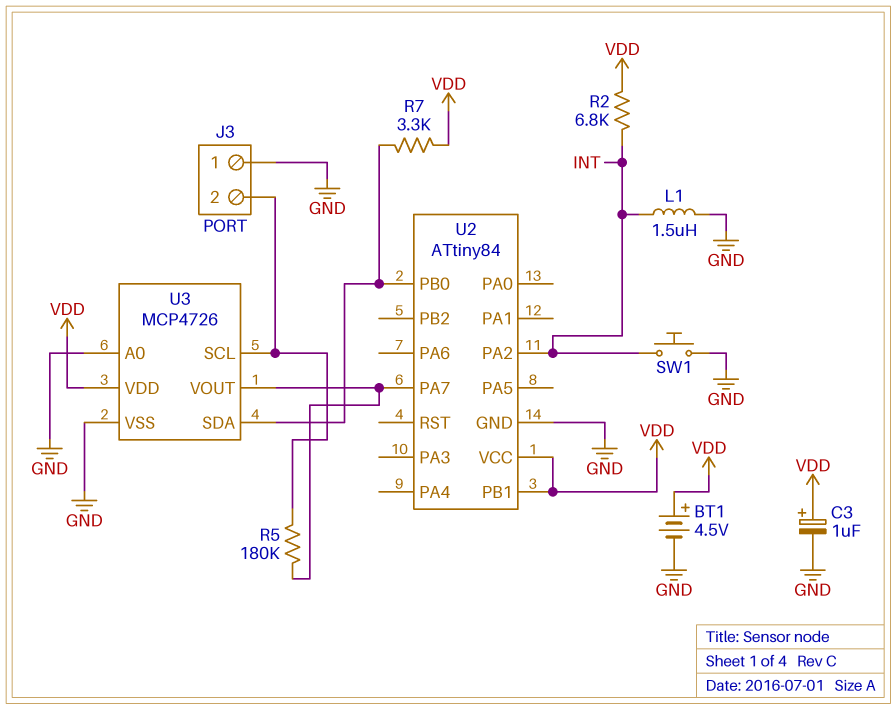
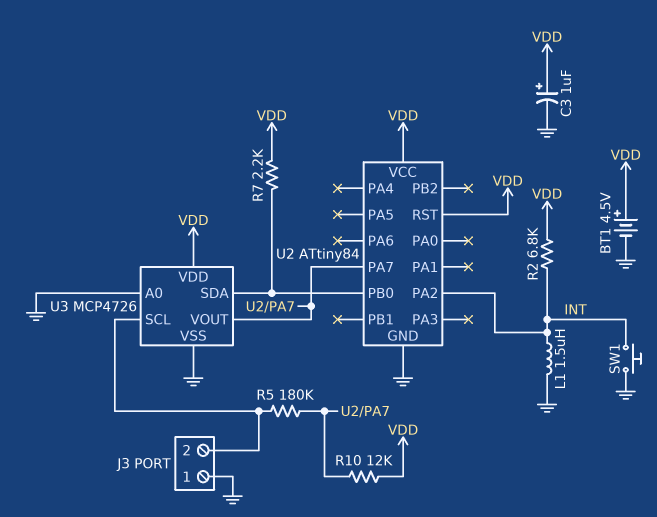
R7: 3.3k (U2/PB0, VDD) -> 2.2k (U2/PB0, VDD)
R10: none -> 12k (U2/PA7, VDD)
U2 pin PB1: VDD -> none
U2 pin RST: none -> VDD

